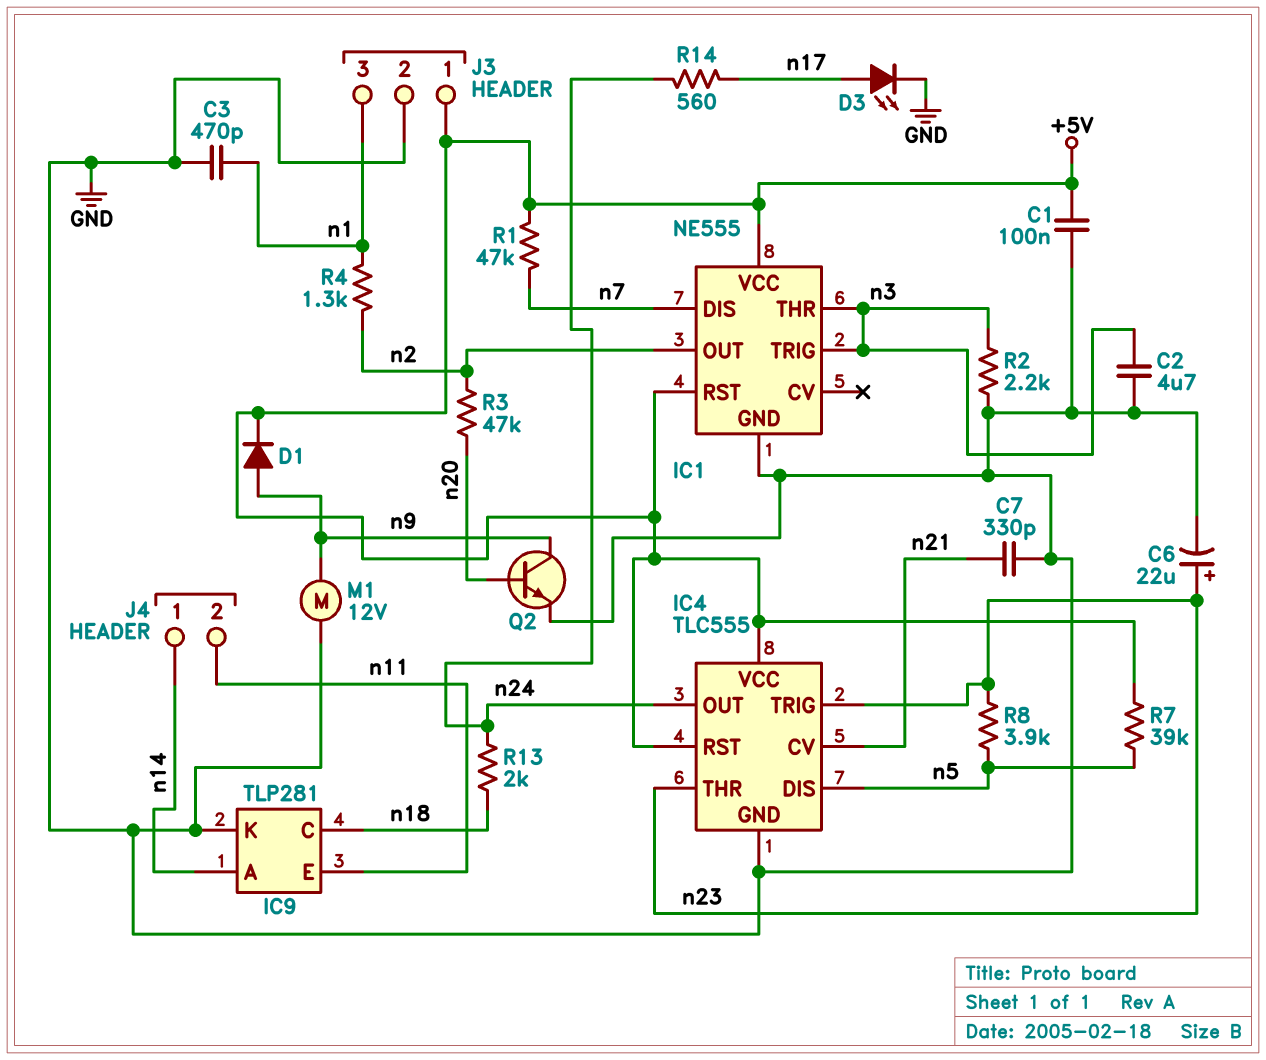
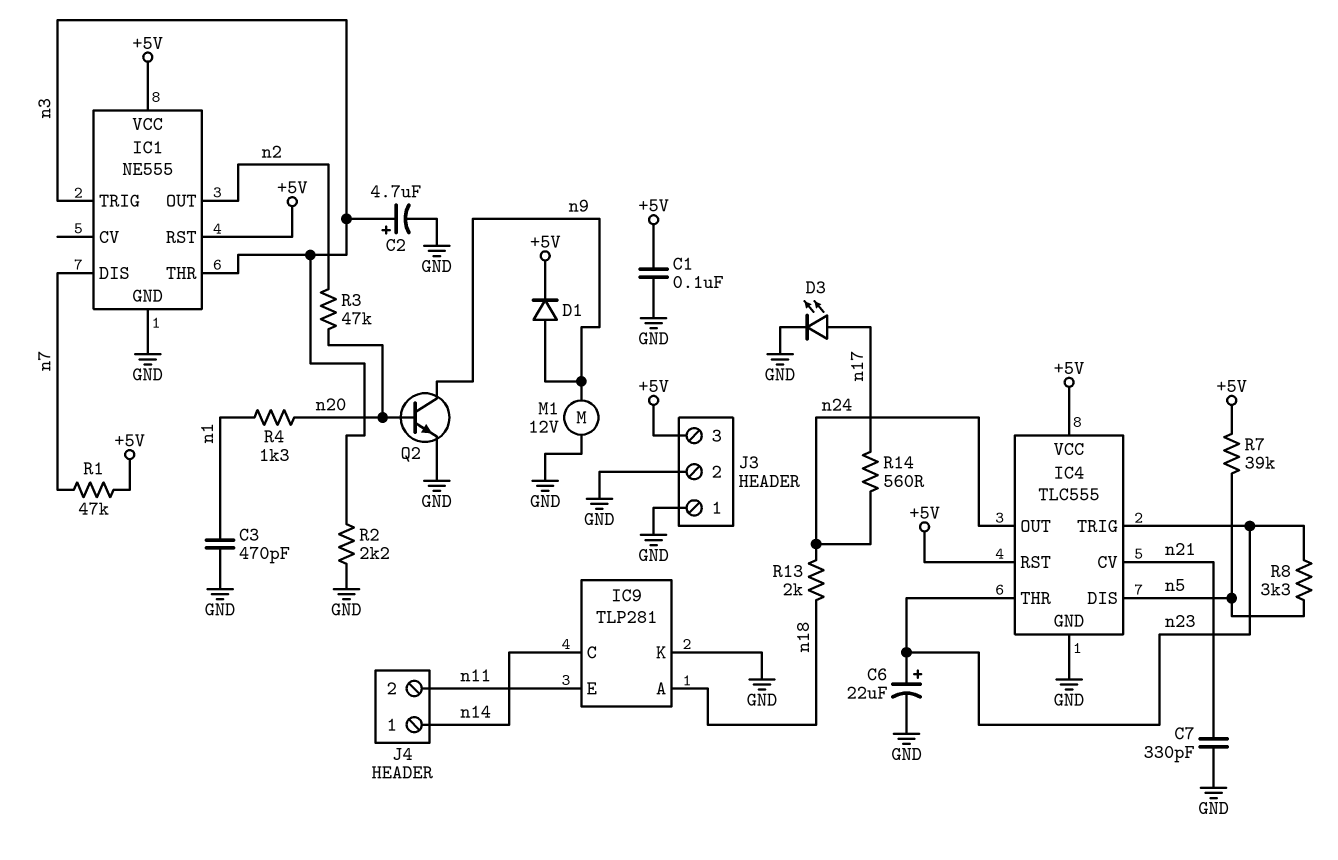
C2: 4.7uF (GND, n3) -> 4.7uF (plus n3, minus GND)
IC9 pin A: n14 -> n18
IC9 pin C: n18 -> n14
J3 pin 1: +5V -> GND
J3 pin 3: n1 -> +5V
R4: 1.3k (n1, n2) -> 1.3k (n1, n20)
R8: 3.9k (n5, n23) -> 3.3k (n5, n23)

